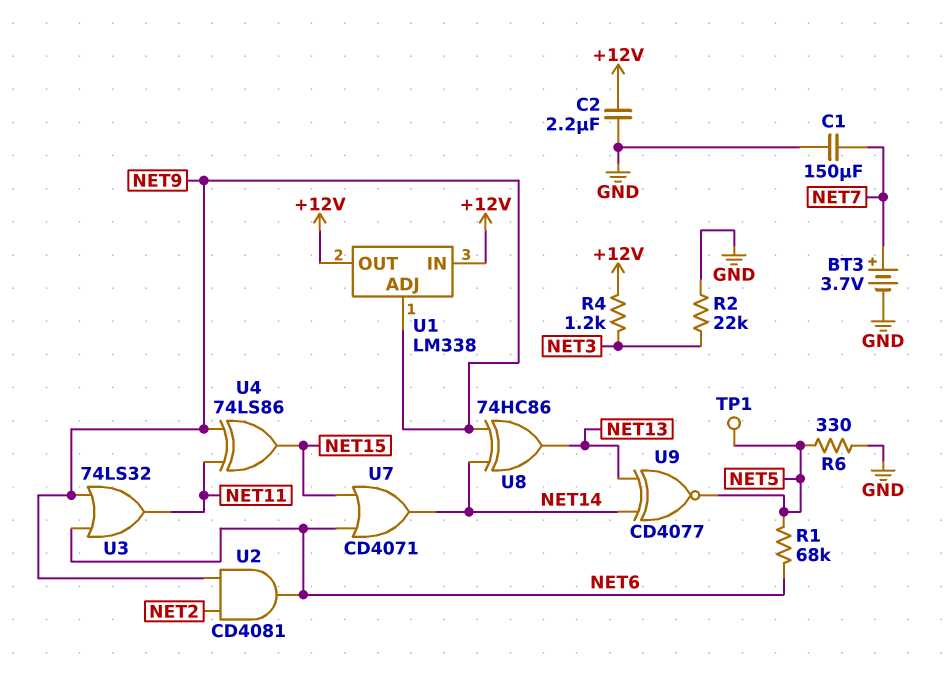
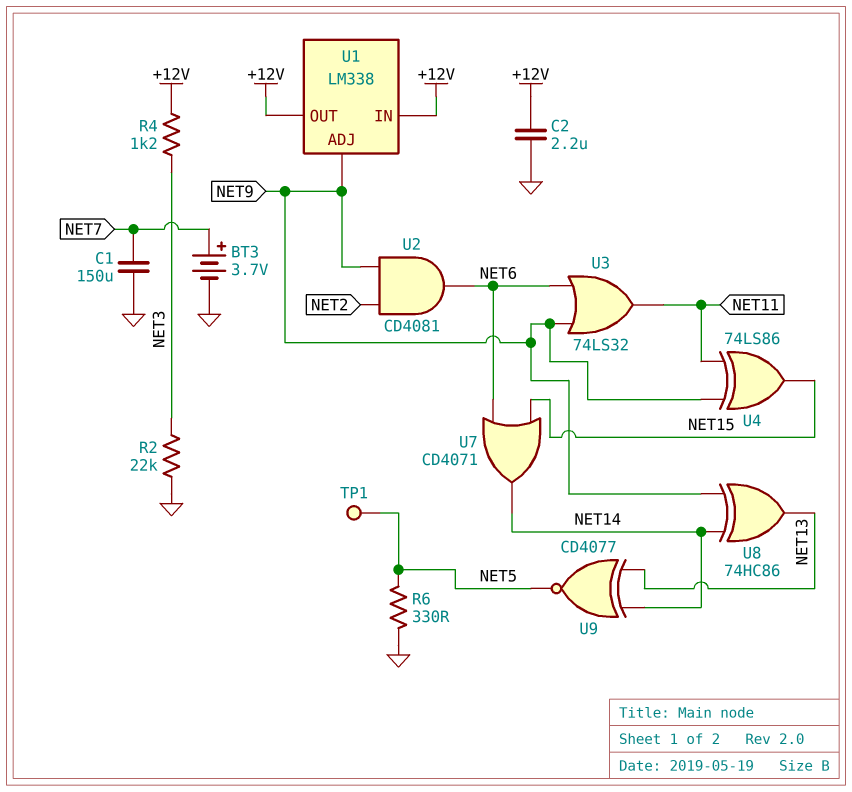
R1: 68k (NET5, NET6) -> none

